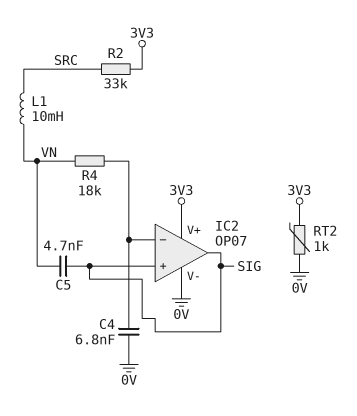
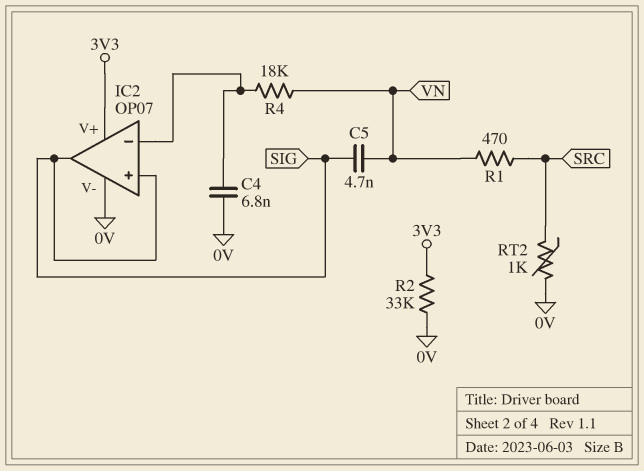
L1: 10mH (SRC, VN) -> none
R1: none -> 470 (SRC, VN)
R2: 33k (3V3, SRC) -> 33k (0V, 3V3)
RT2: 1k (0V, 3V3) -> 1k (0V, SRC)

